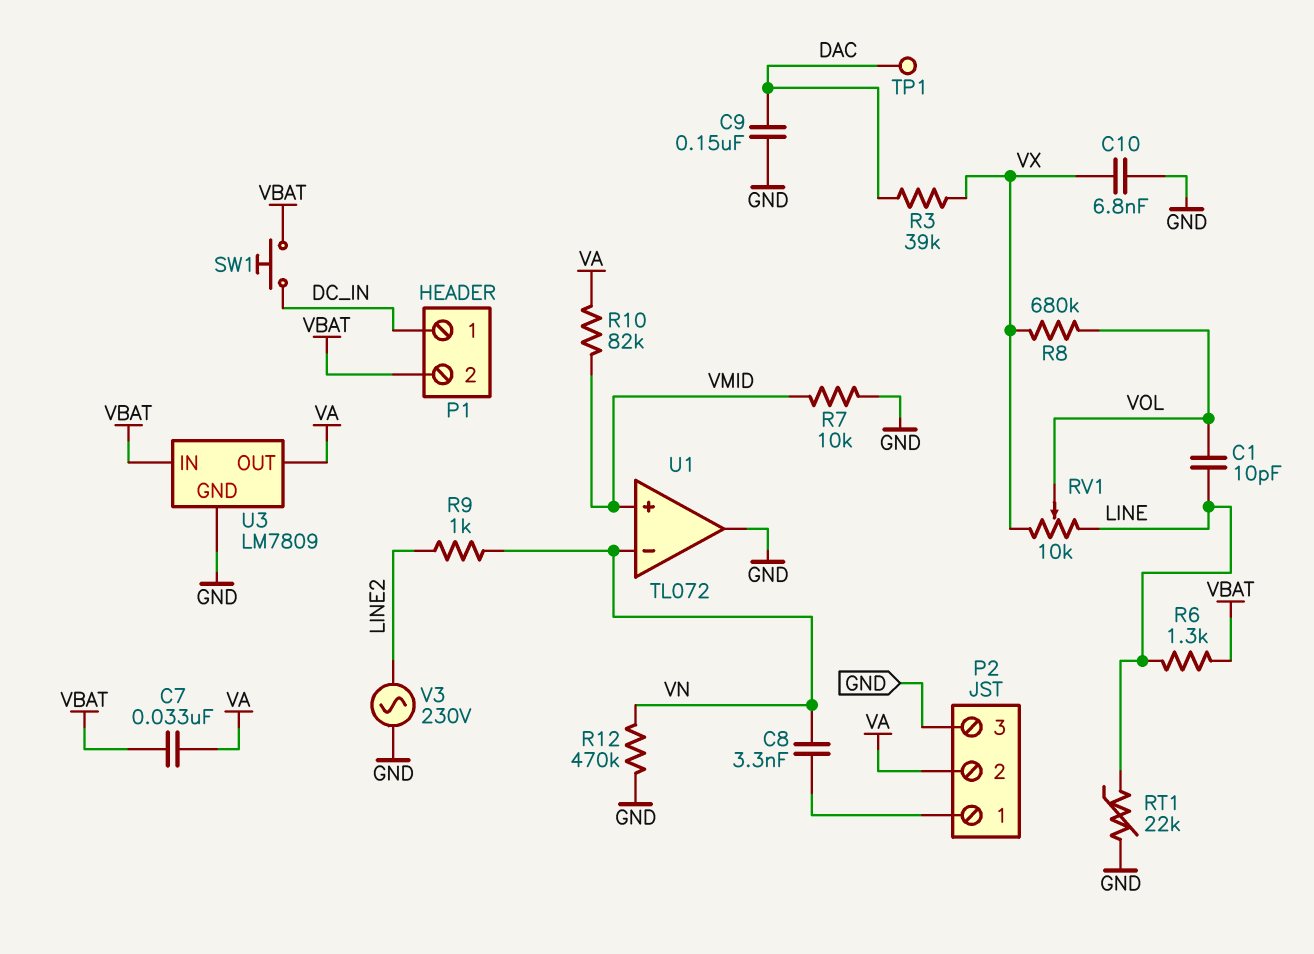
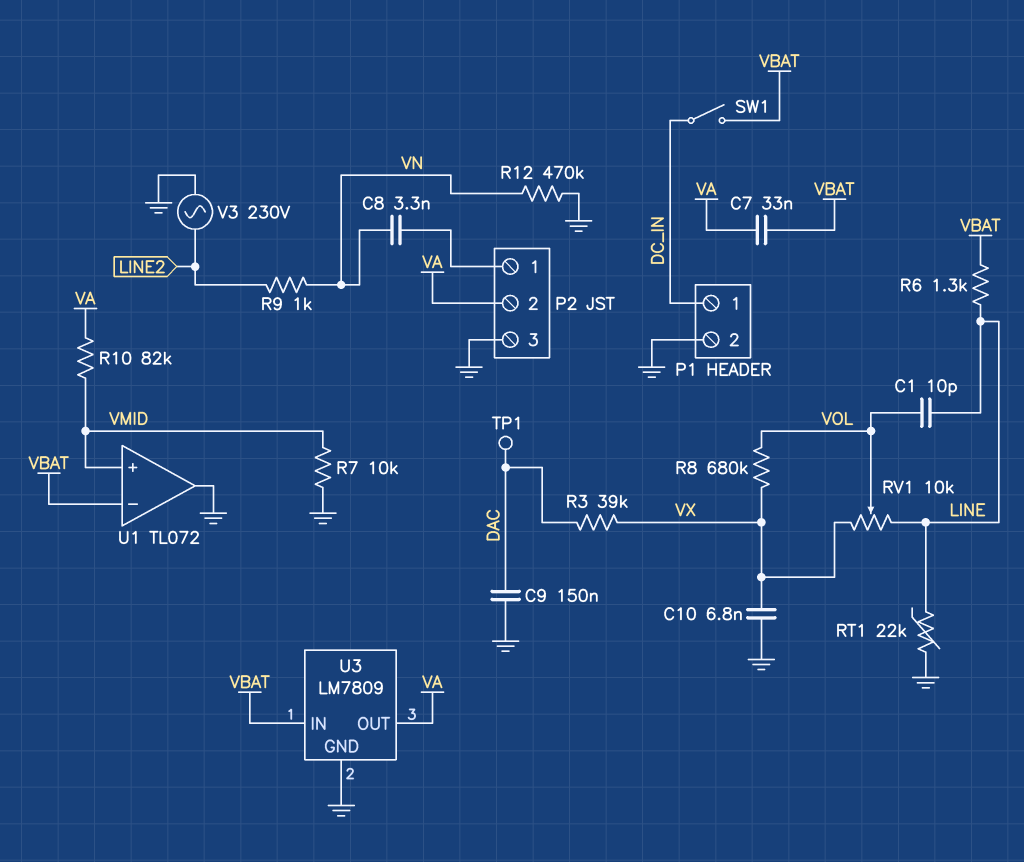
P1 pin 2: VBAT -> GND
SW1: button (DC_IN, VBAT) -> switch (DC_IN, VBAT)
U1 pin in-: VN -> VBAT

